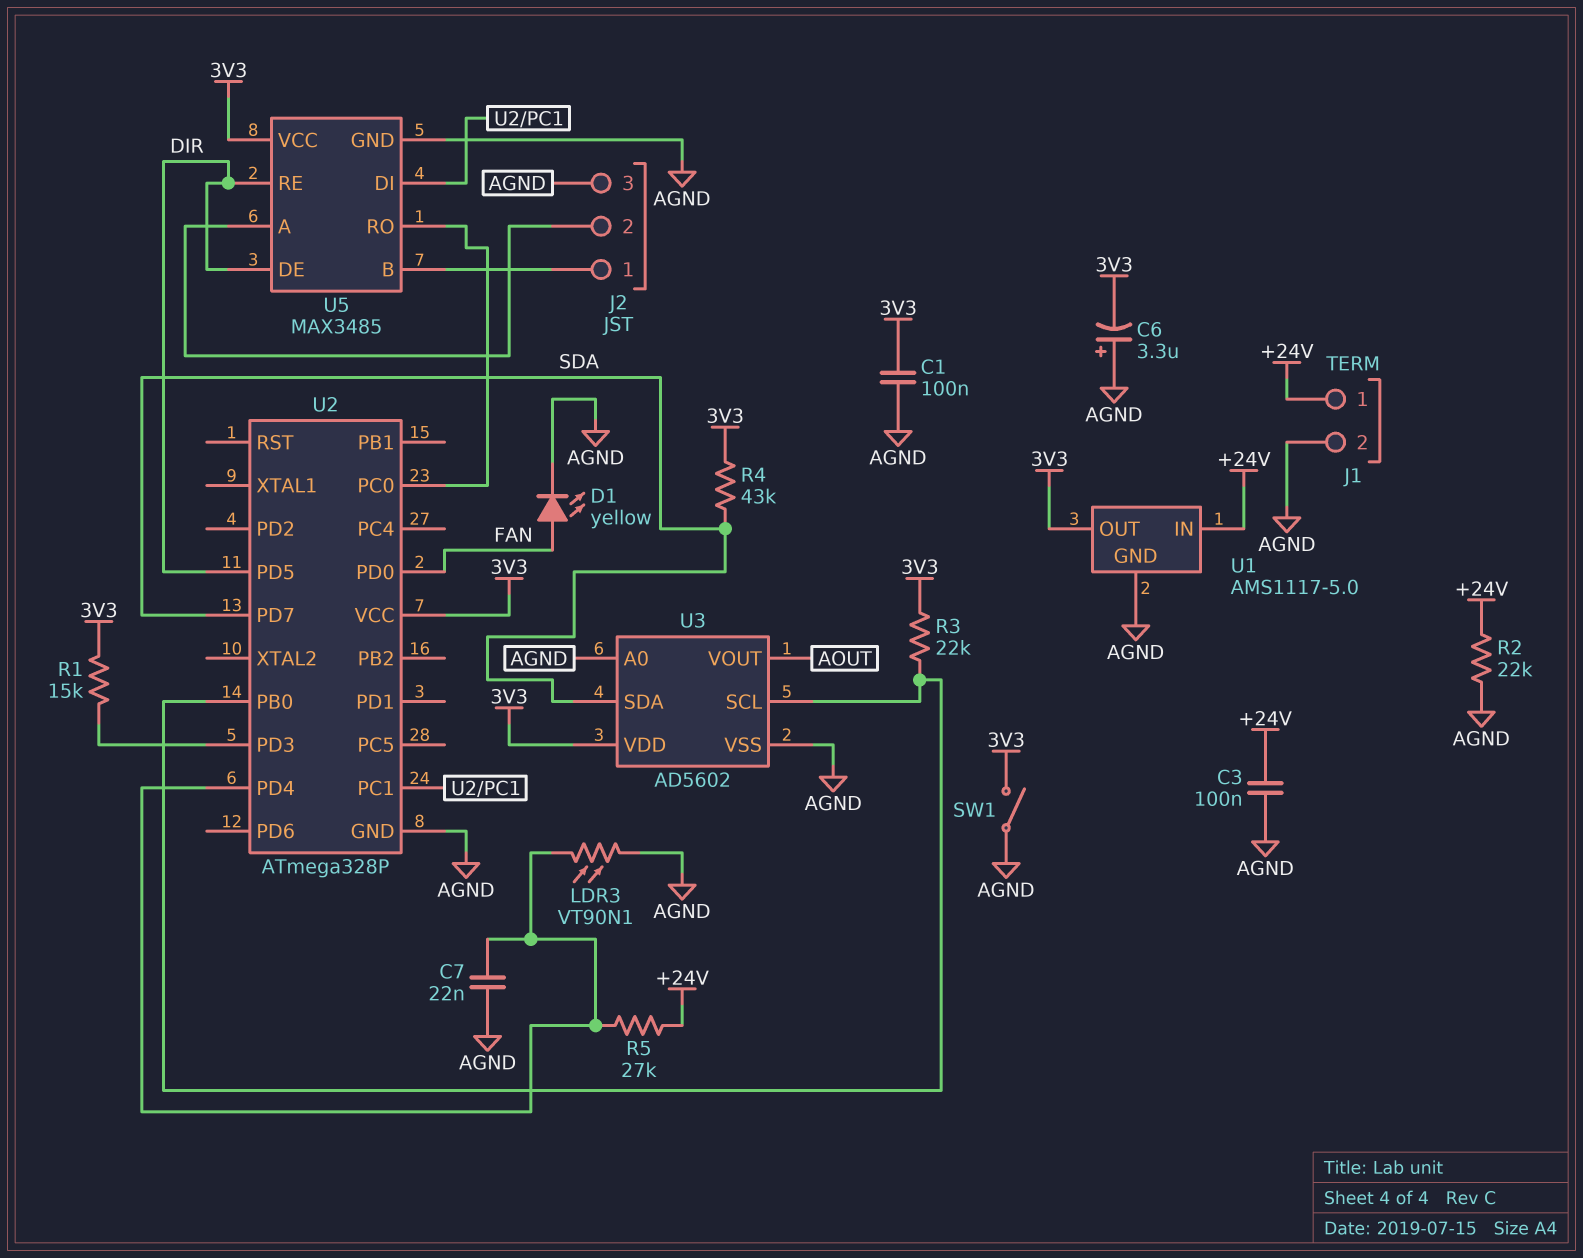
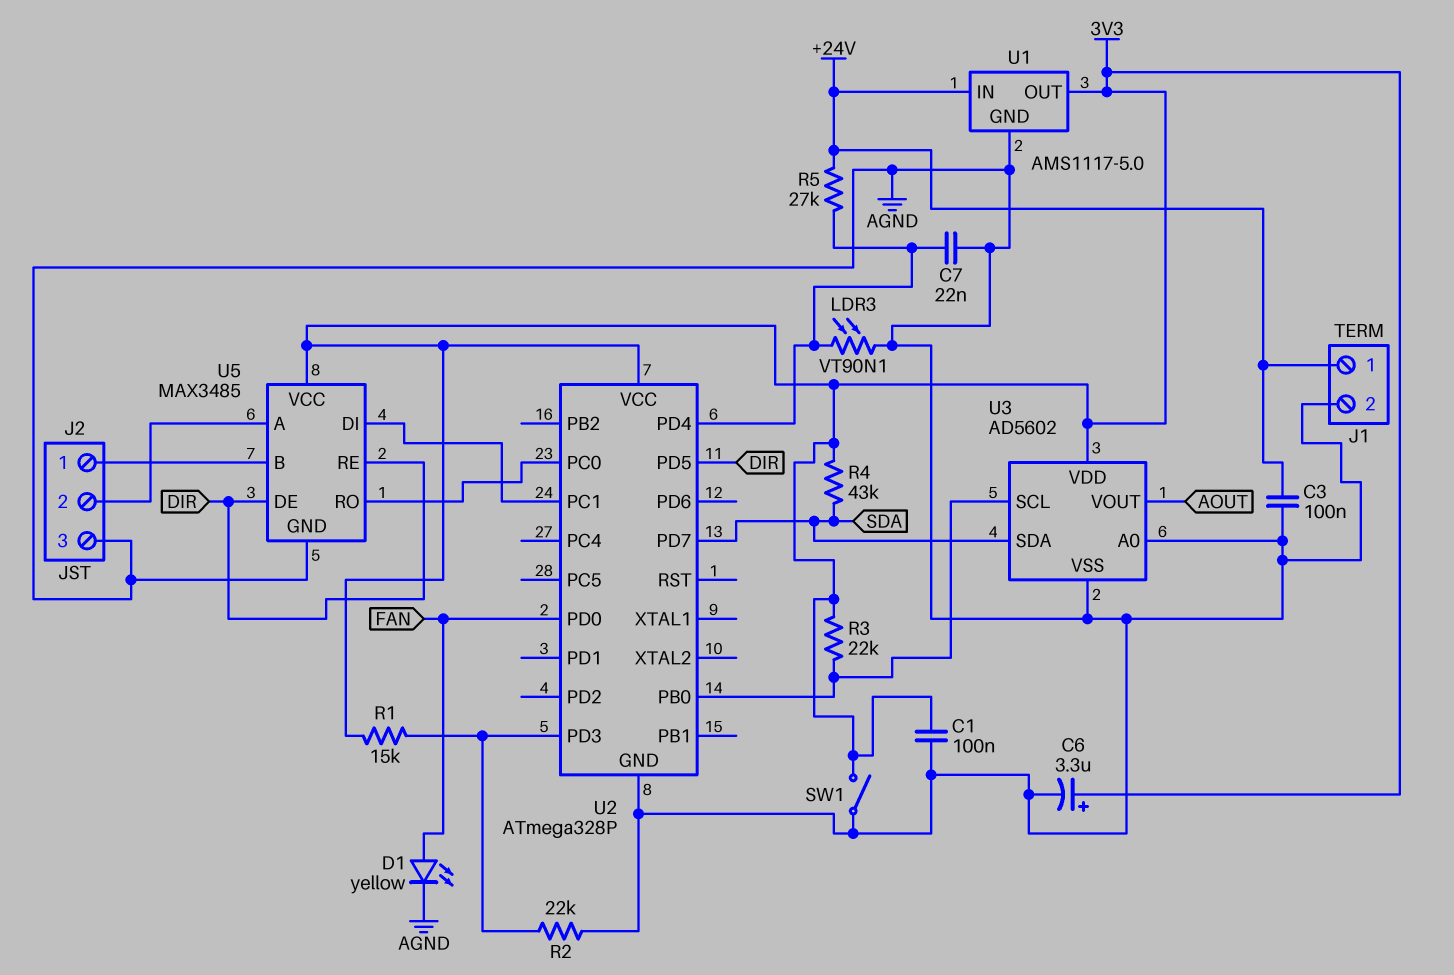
C6: 3.3uF (plus AGND, minus 3V3) -> 3.3uF (plus 3V3, minus AGND)
R2: 22k (+24V, AGND) -> 22k (AGND, U2/PD3)

